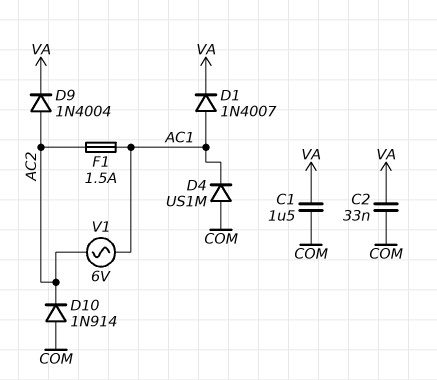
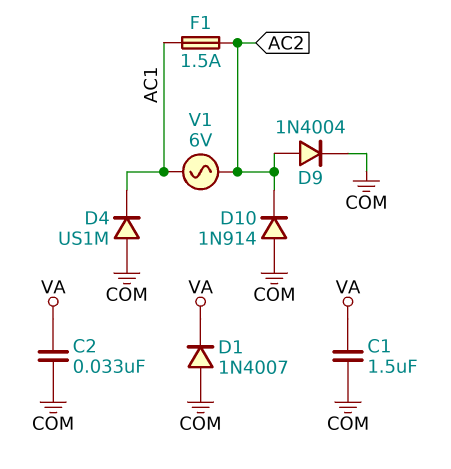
D1: diode 1N4007 (A AC1, K VA) -> diode 1N4007 (A COM, K VA)
D9: diode 1N4004 (A AC2, K VA) -> diode 1N4004 (A AC2, K COM)

